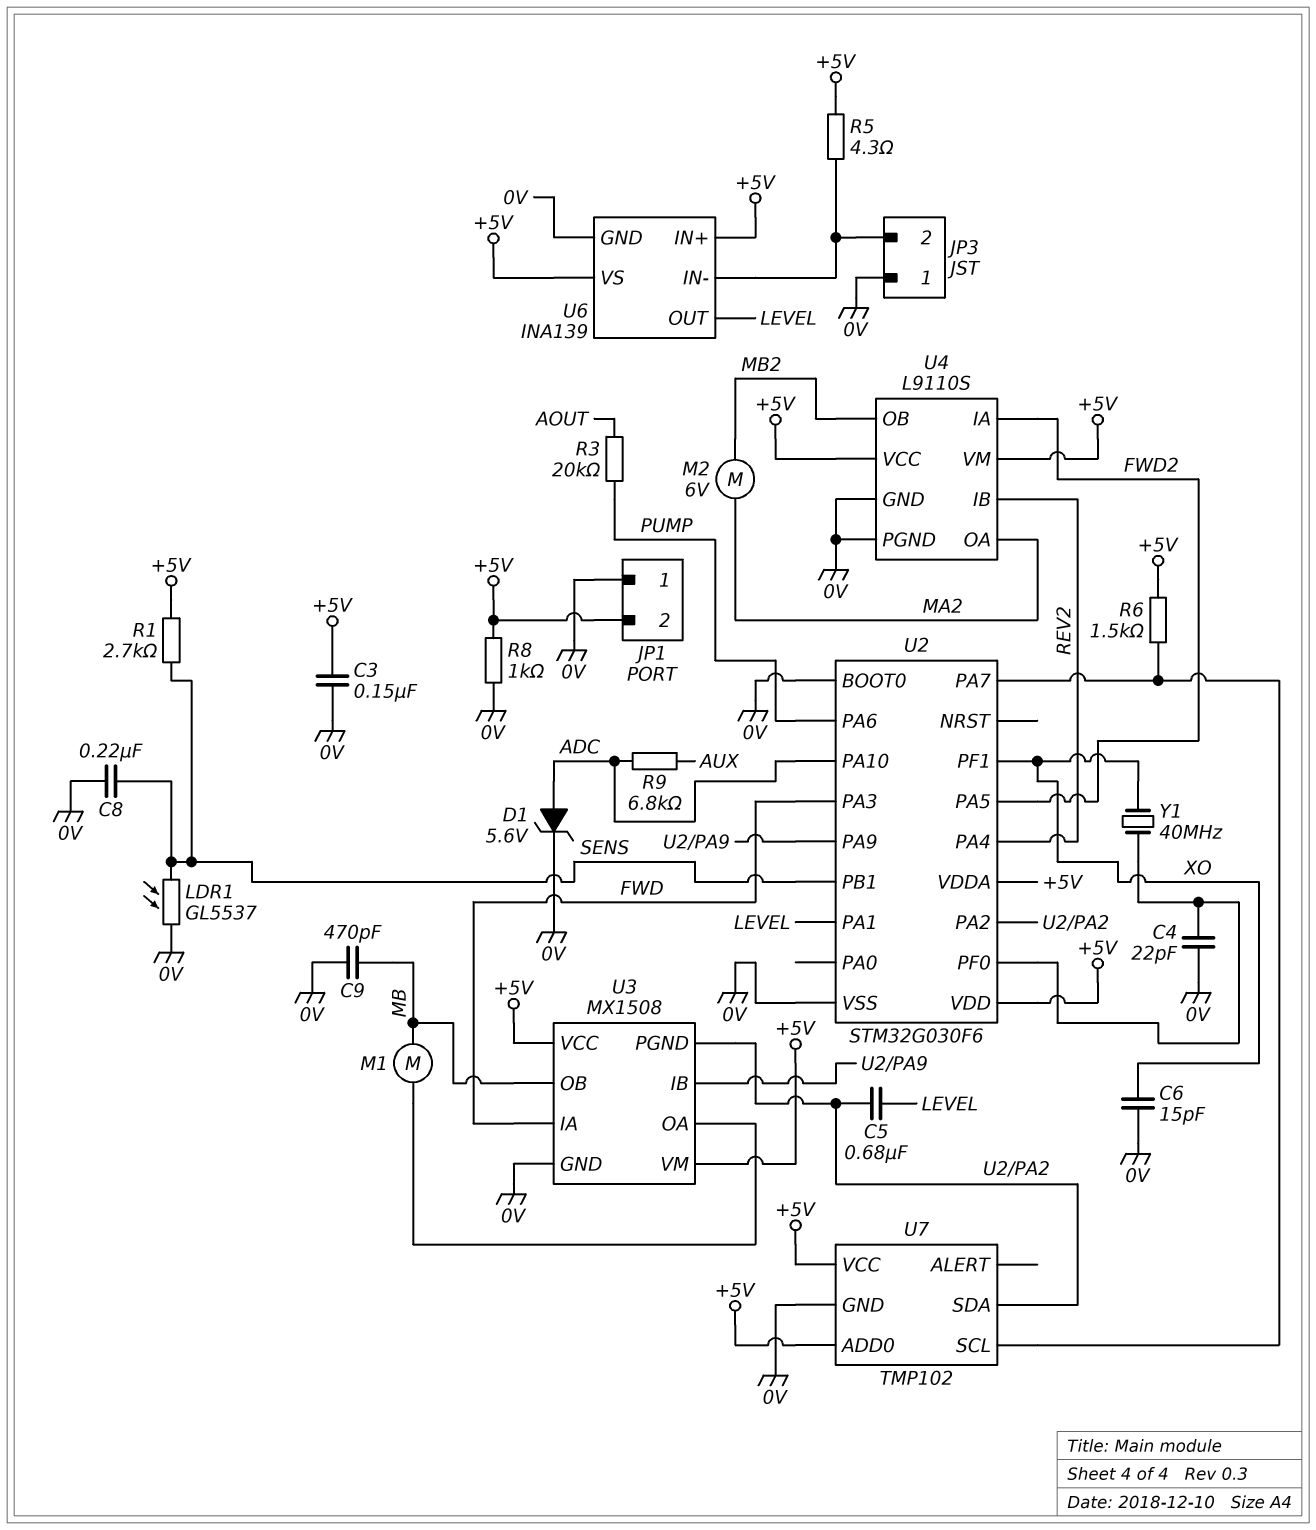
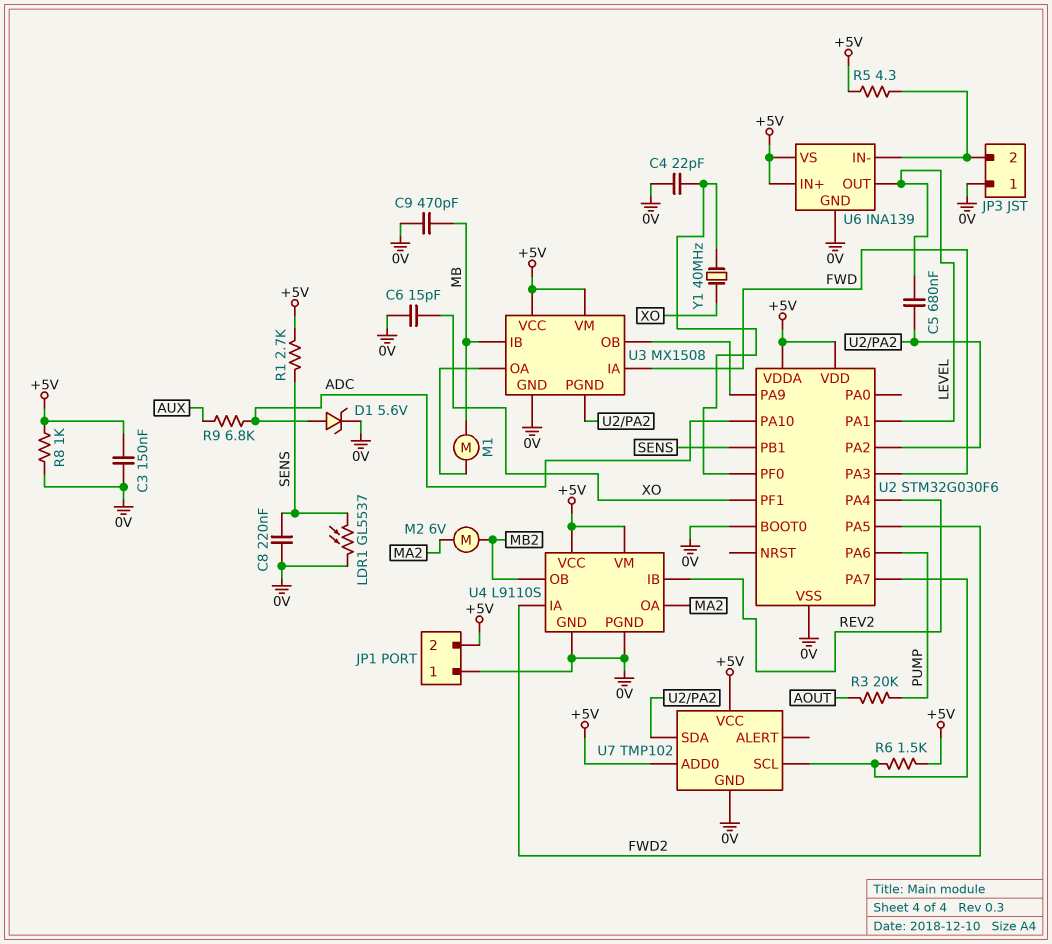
U3 pin IB: U2/PA9 -> MB
U3 pin OB: MB -> U2/PA9

